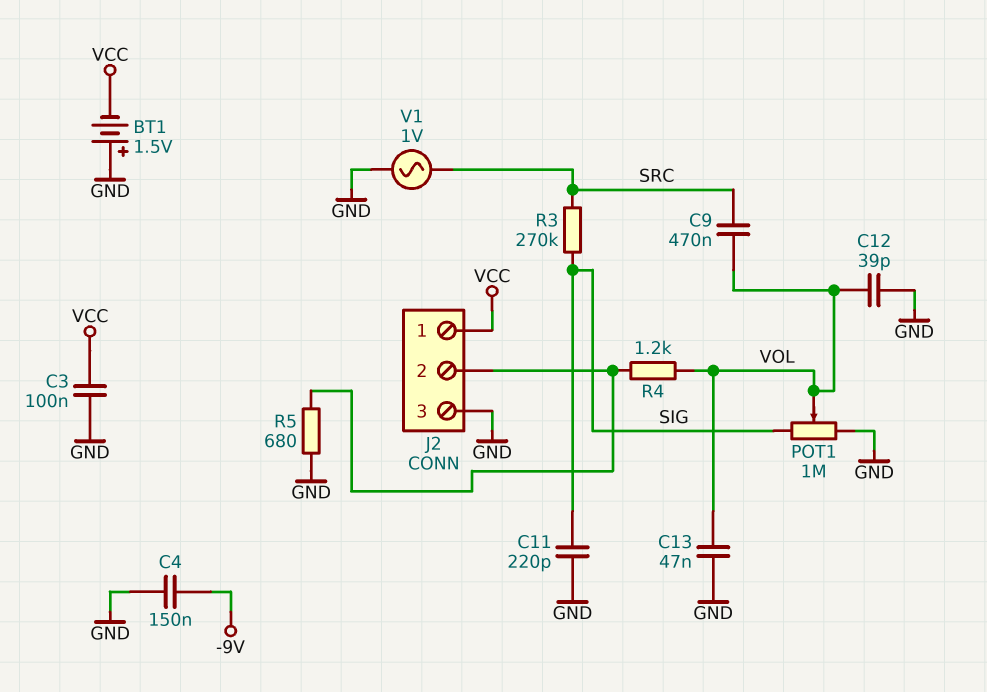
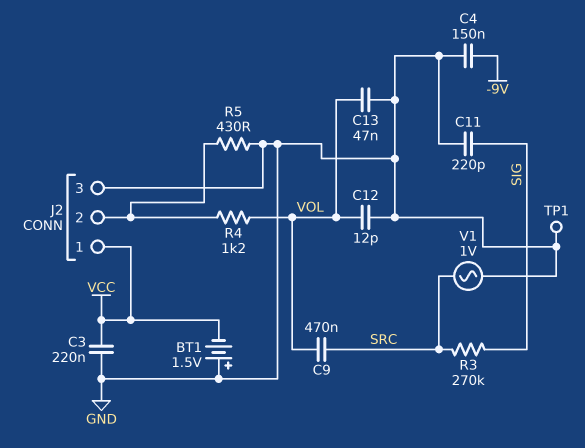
C3: 100nF (GND, VCC) -> 220nF (GND, VCC)
C12: 39pF (GND, VOL) -> 12pF (GND, VOL)
POT1: 1M (GND, SIG, wiper VOL) -> none
R5: 680 (GND, J2/2) -> 430 (GND, J2/2)
TP1: none -> test point (GND)

